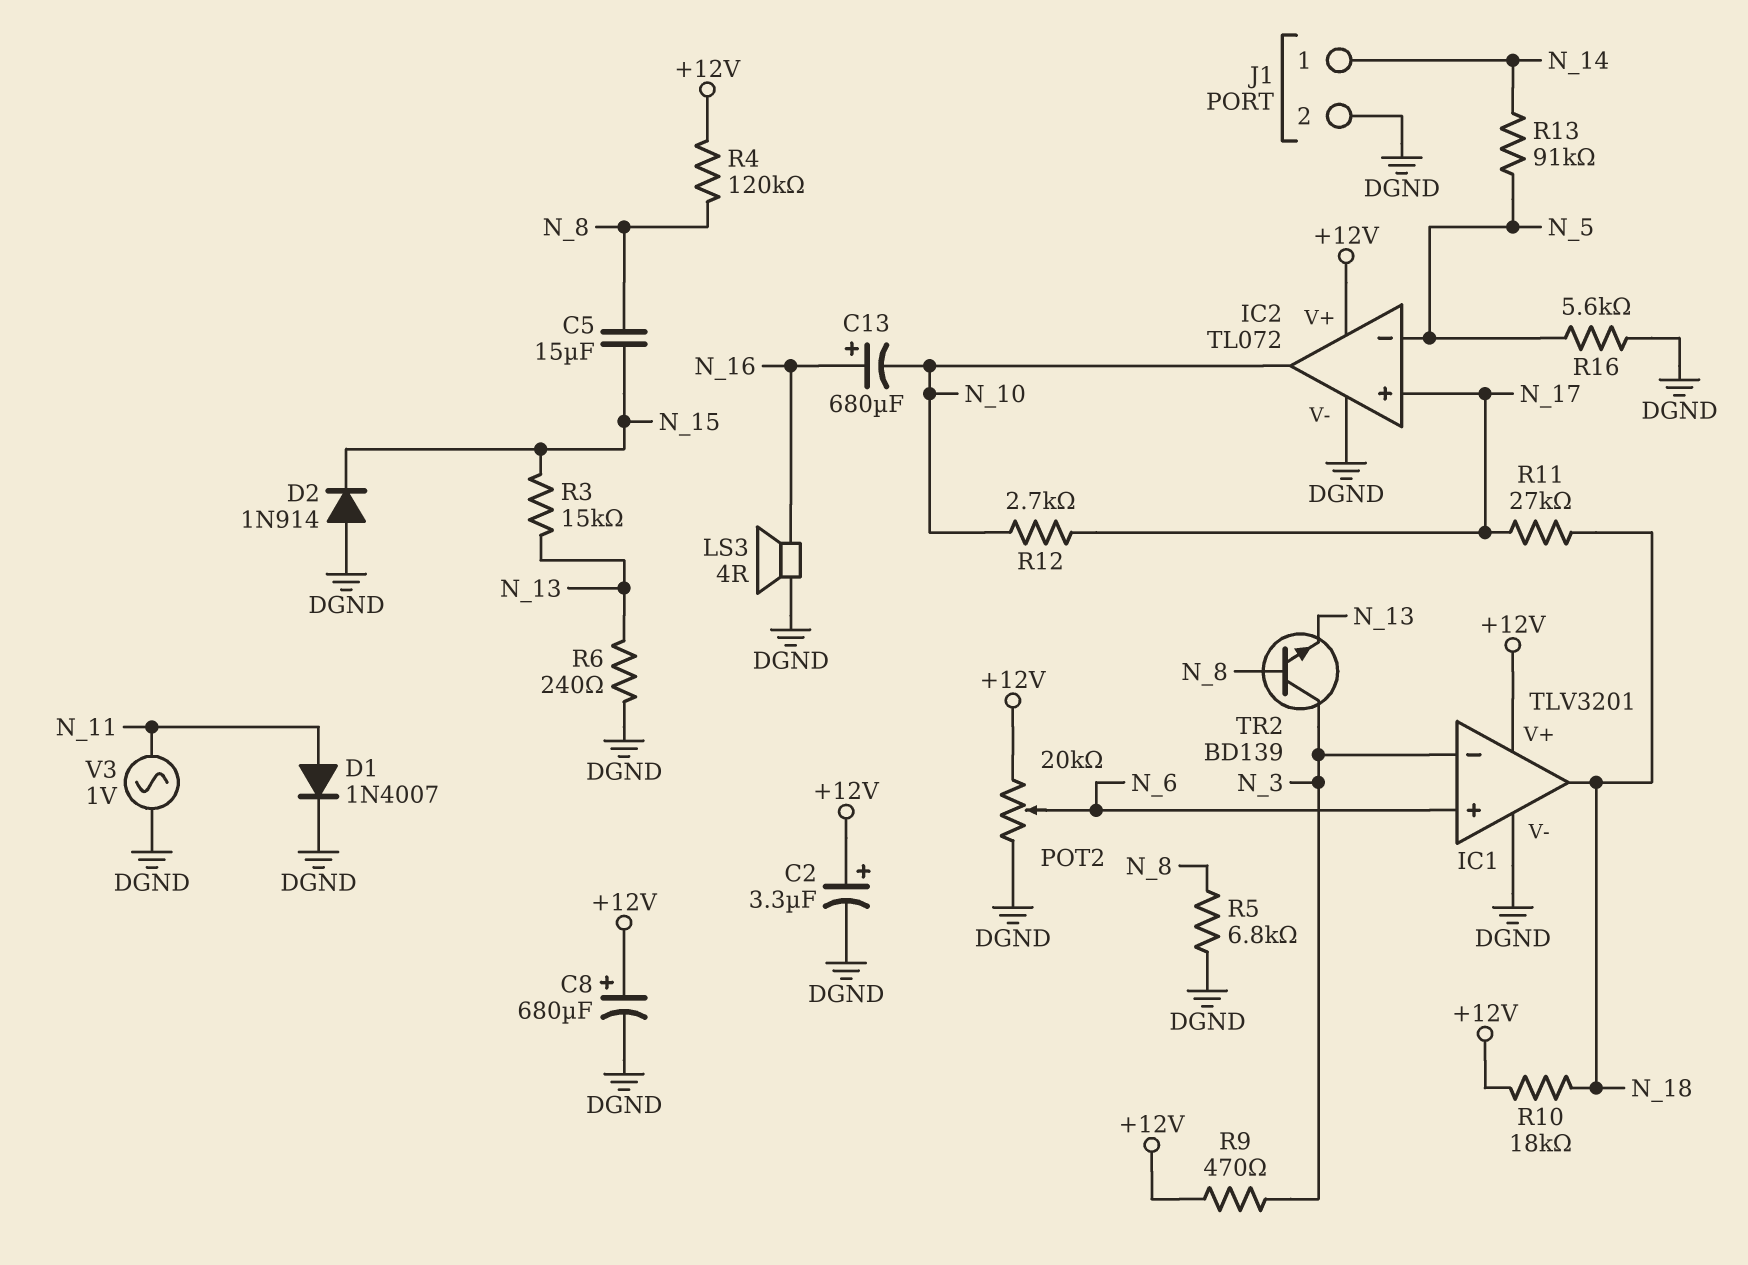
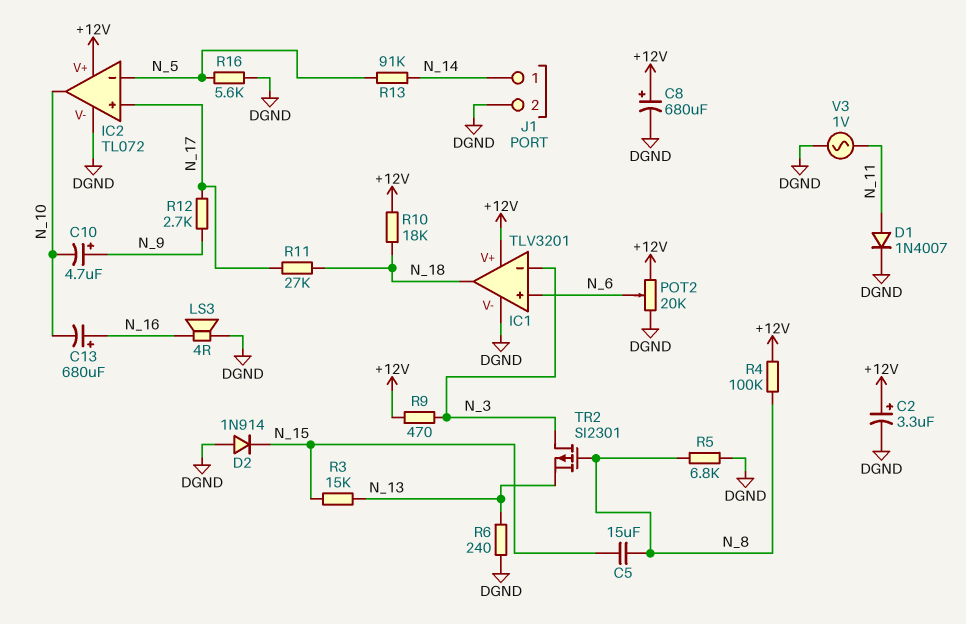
C10: none -> 4.7uF (plus N_9, minus N_10)
R4: 120k (+12V, N_8) -> 100k (+12V, N_8)
R12: 2.7k (N_10, N_17) -> 2.7k (N_9, N_17)
TR2: NPN BD139 (B N_8, C N_3, E N_13) -> PMOS SI2301 (G N_8, D N_3, S N_13)

